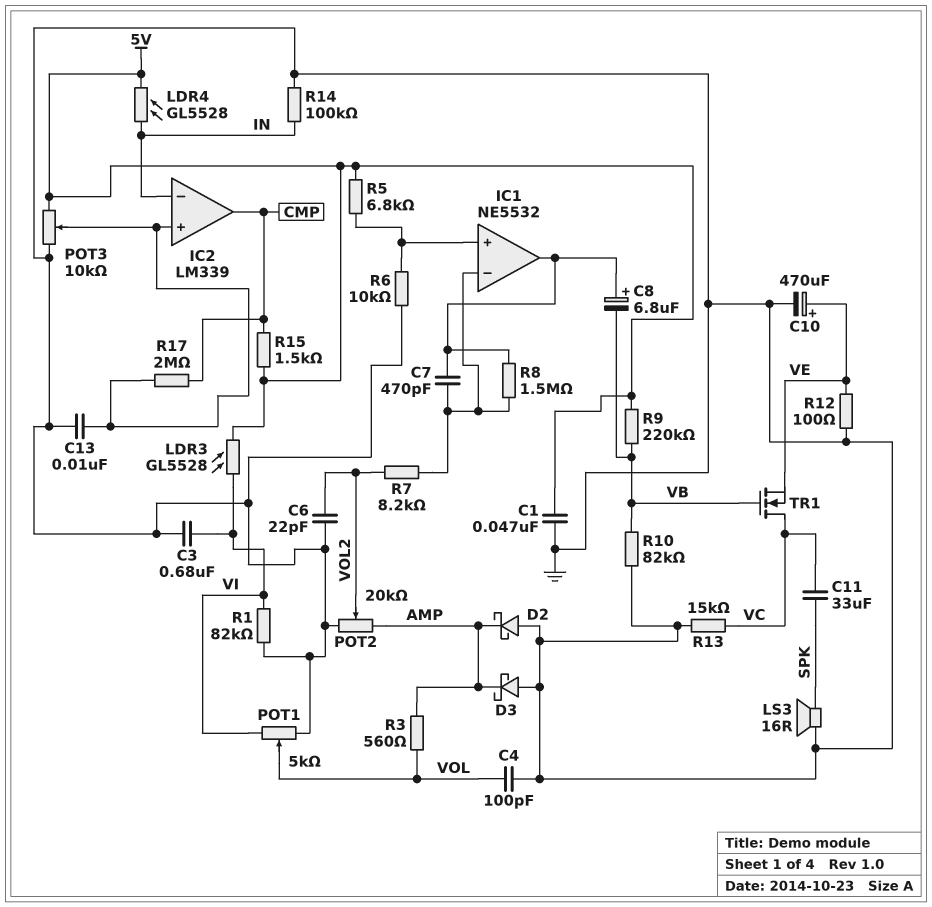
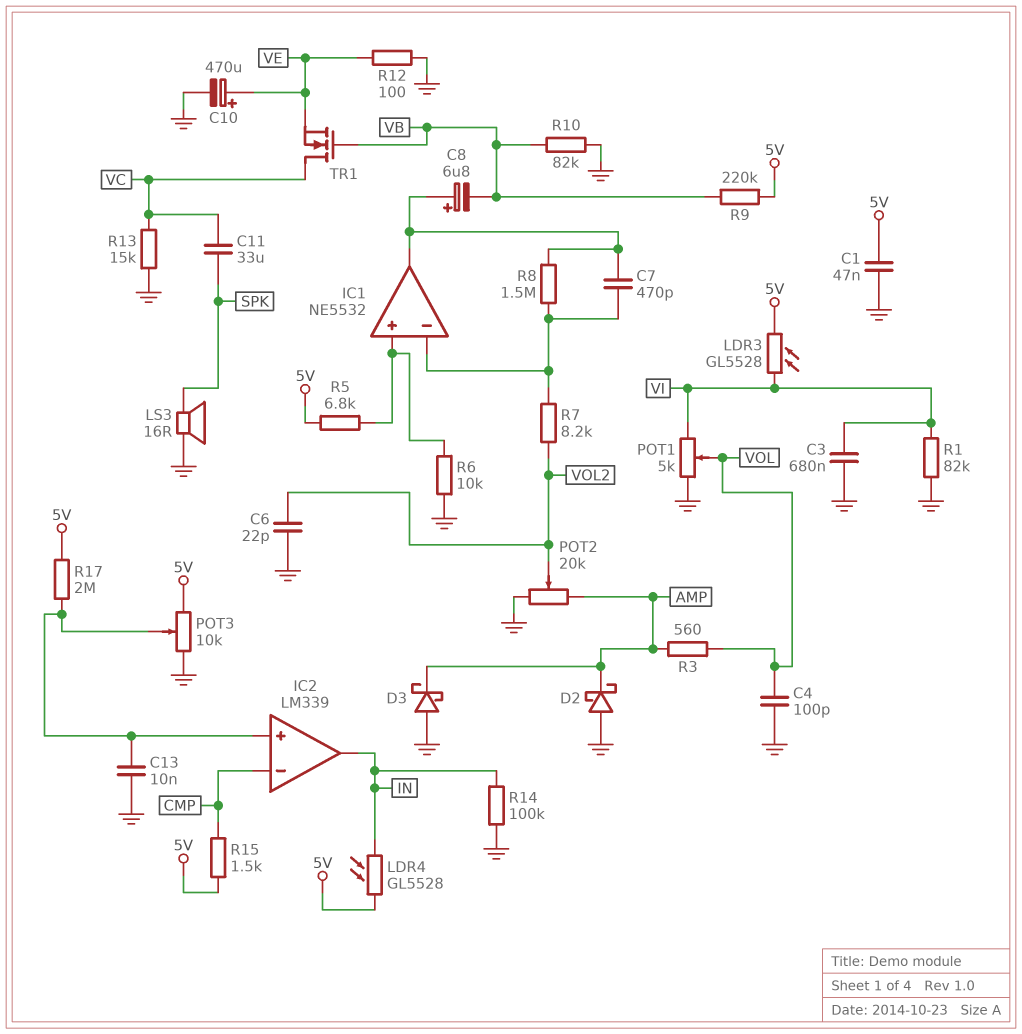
IC2 pin in-: IN -> CMP
IC2 pin out: CMP -> IN
R17: 2M (CMP, IC2/in+) -> 2M (5V, IC2/in+)

